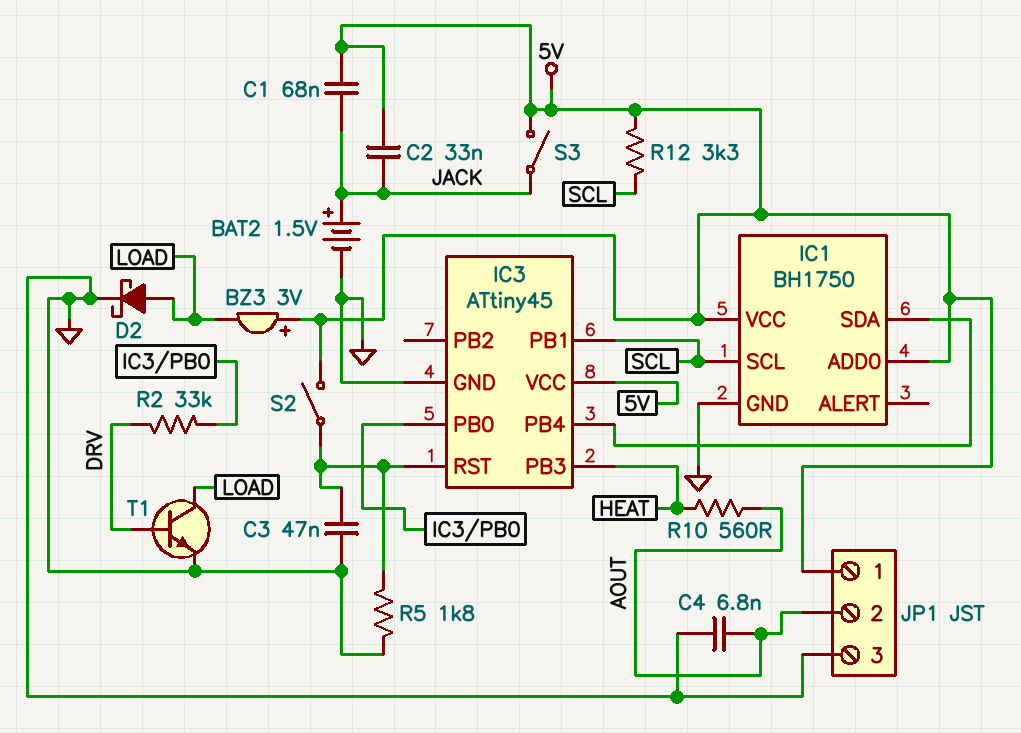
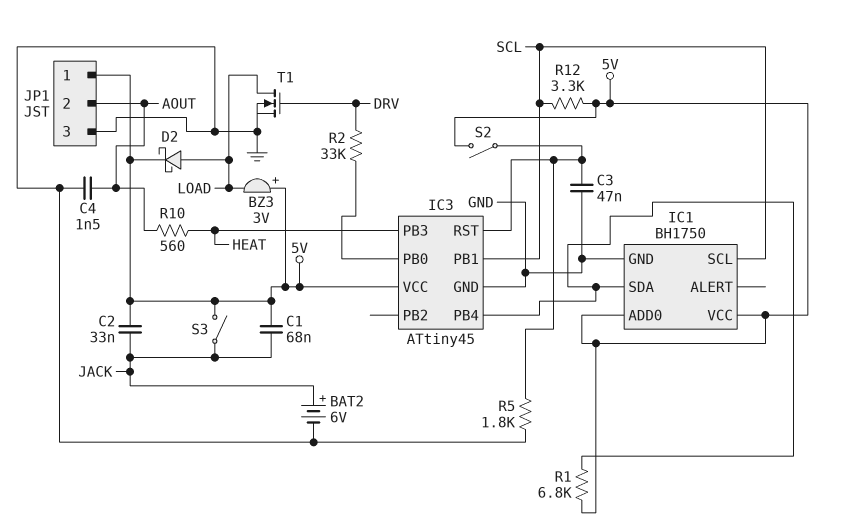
BAT2: 1.5V (plus JACK, minus GND) -> 6V (plus JACK, minus GND)
C4: 6.8nF (AOUT, GND) -> 1.5nF (AOUT, GND)
D2: schottky (A LOAD, K GND) -> schottky (A LOAD, K 5V)
R1: none -> 6.8k (5V, IC1/SDA)
T1: NPN (B DRV, C LOAD, E GND) -> NMOS (G DRV, D LOAD, S GND)

